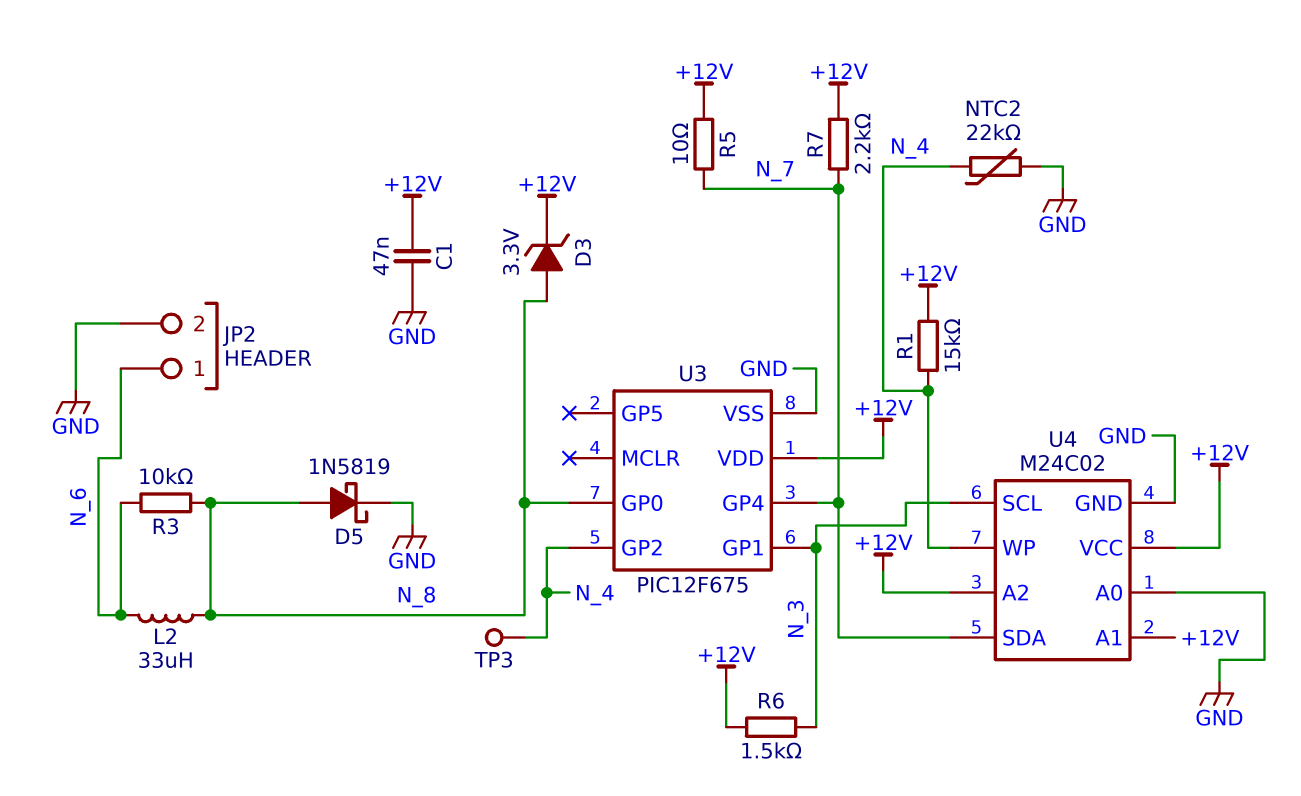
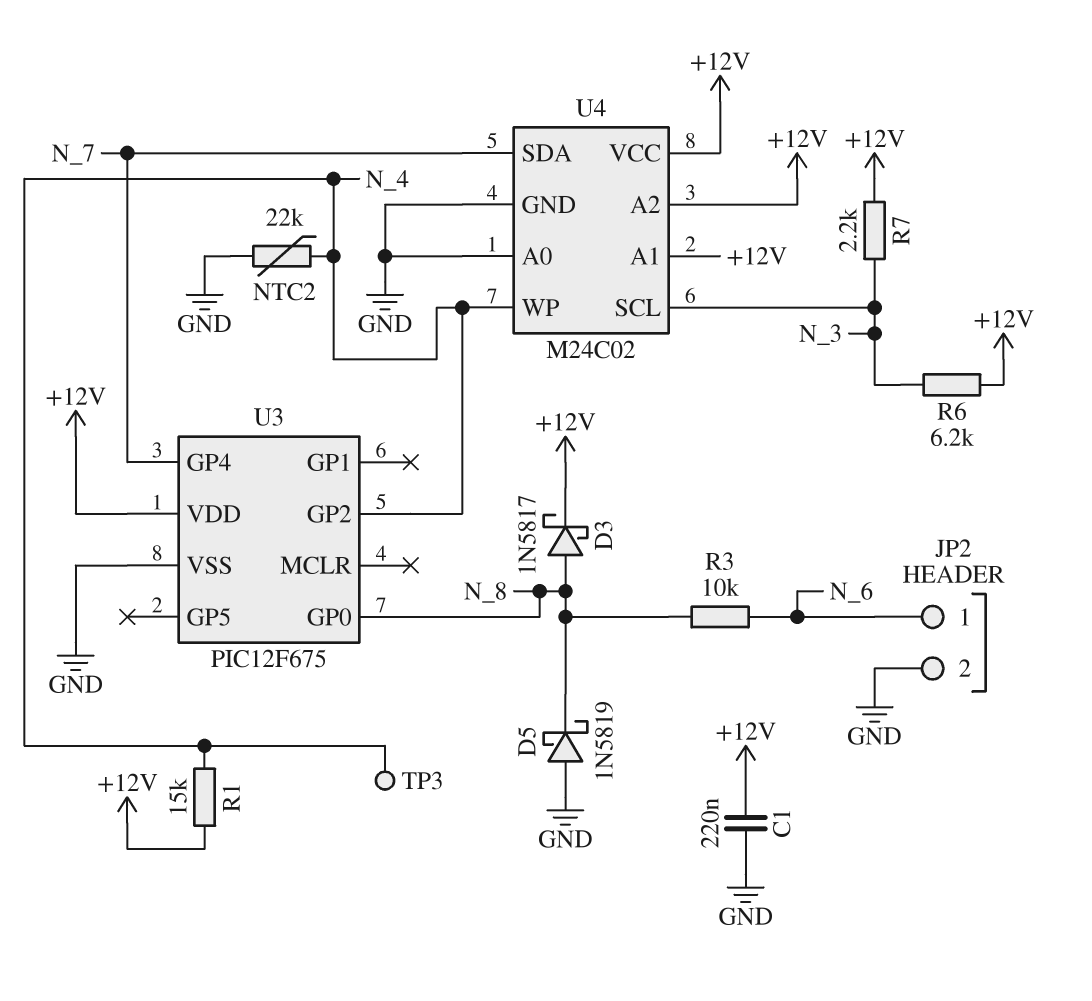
C1: 47nF (+12V, GND) -> 220nF (+12V, GND)
D3: zener 3.3V (A N_8, K +12V) -> schottky 1N5817 (A N_8, K +12V)
D5: schottky 1N5819 (A N_8, K GND) -> schottky 1N5819 (A GND, K N_8)
L2: 33uH (N_6, N_8) -> none
R5: 10 (+12V, N_7) -> none
R6: 1.5k (+12V, N_3) -> 6.2k (+12V, N_3)
R7: 2.2k (+12V, N_7) -> 2.2k (+12V, N_3)
U3 pin GP1: N_3 -> none

